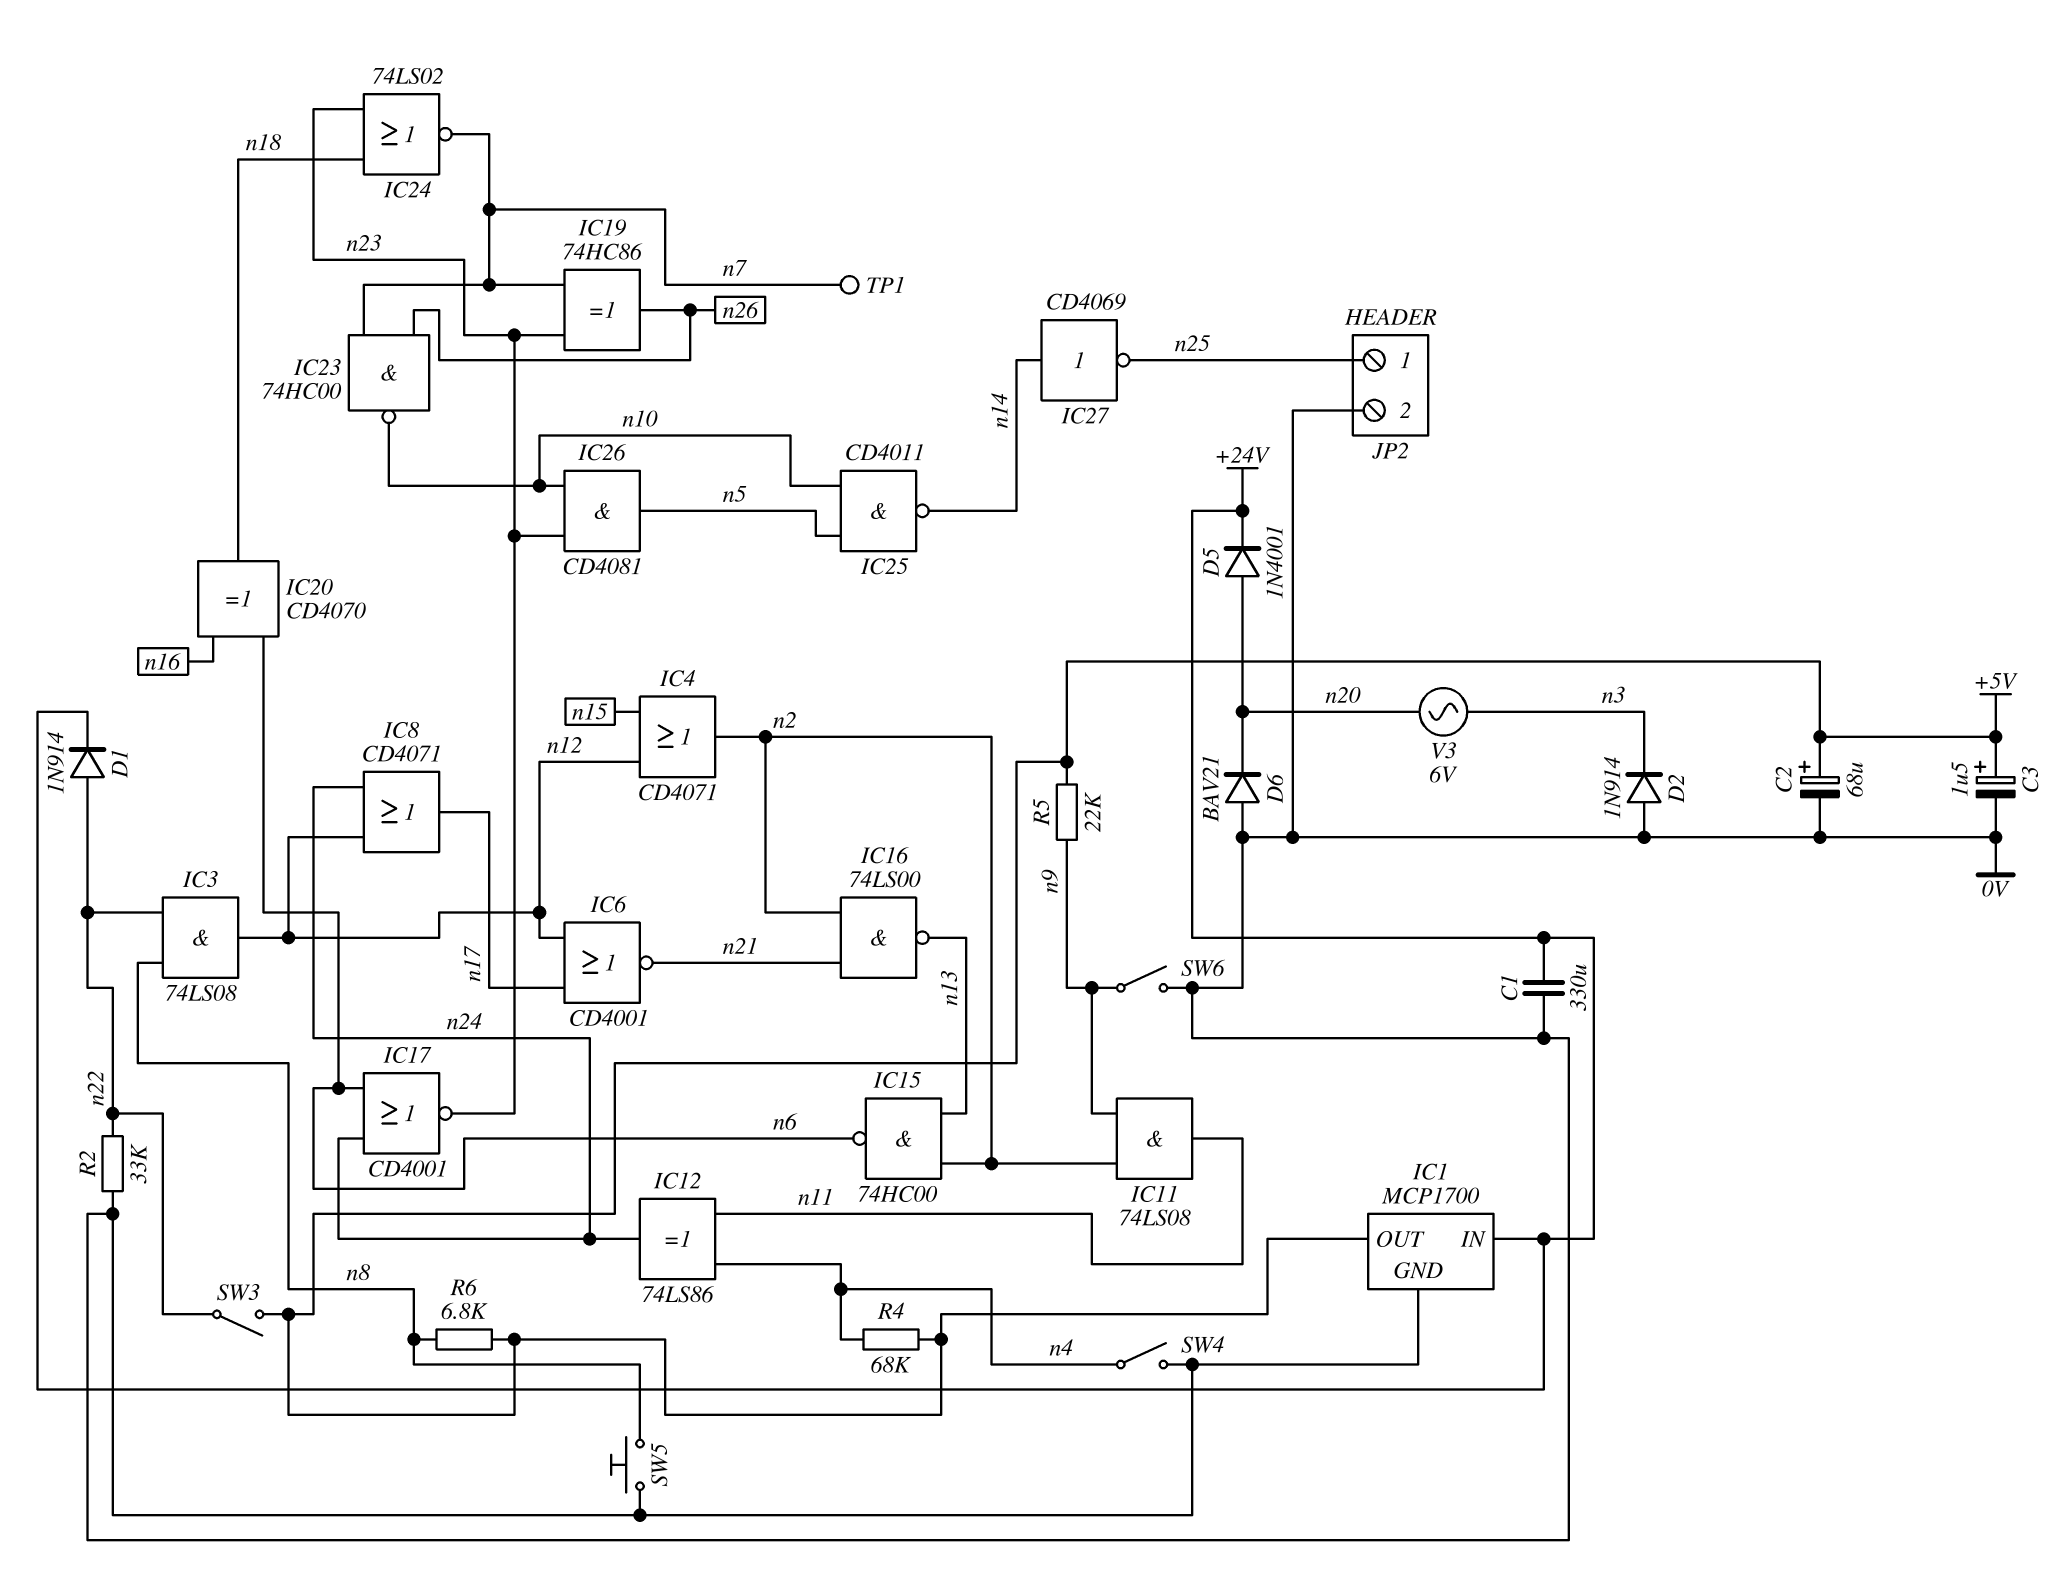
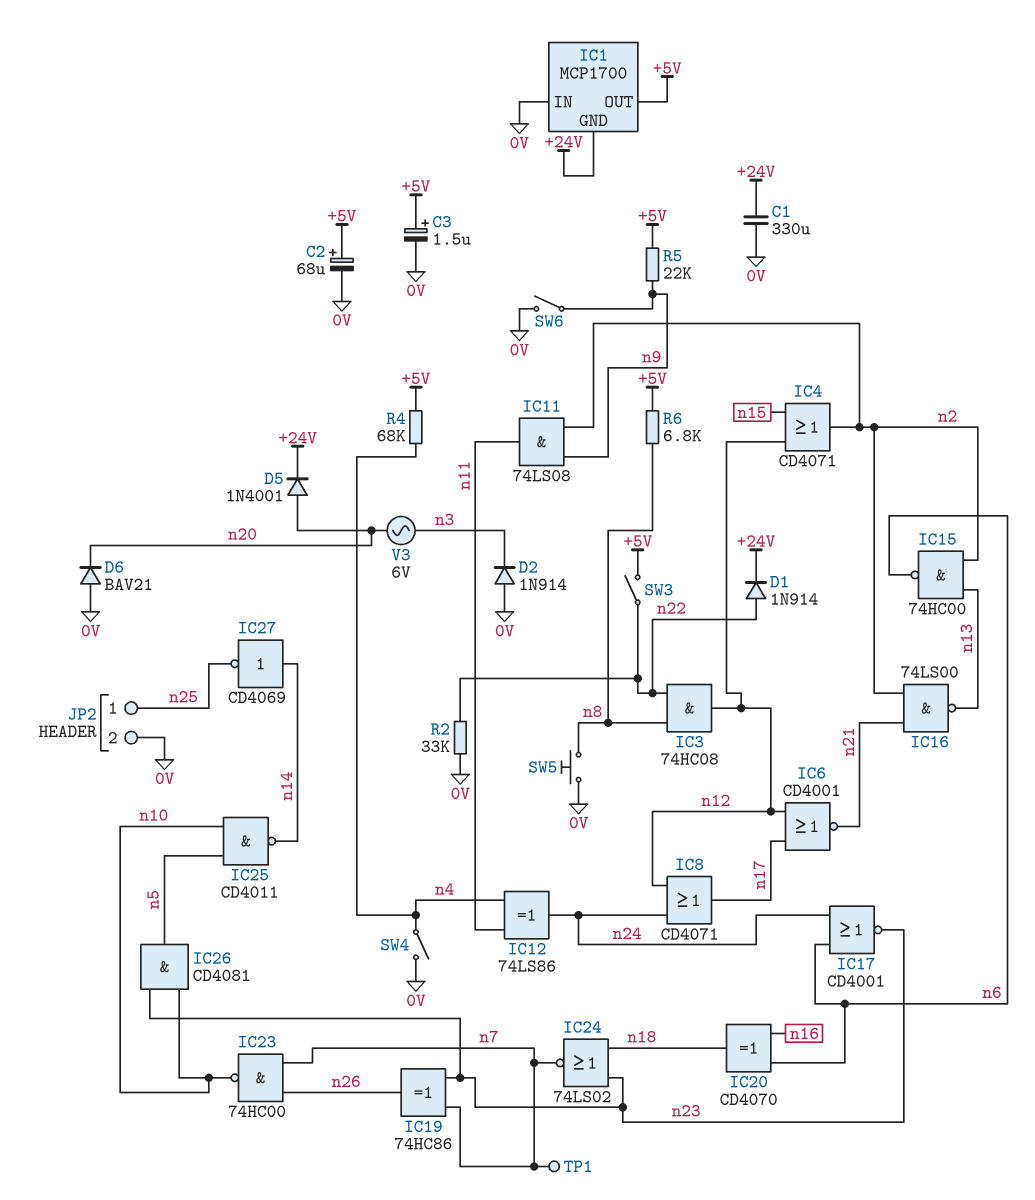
IC1 pin GND: 0V -> +24V
IC1 pin IN: +24V -> 0V
IC3: AND 74LS08 (in n8, in n22, out n12) -> AND 74HC08 (in n8, in n22, out n12)

